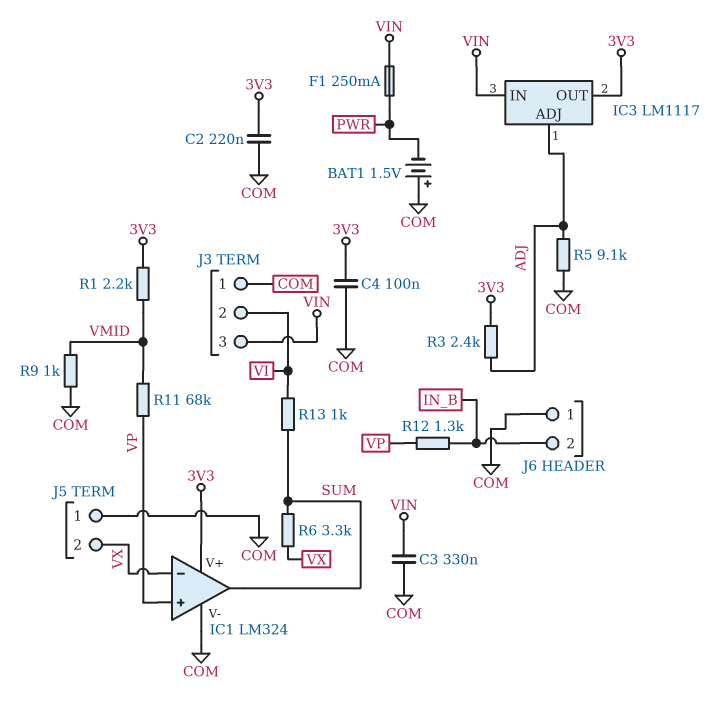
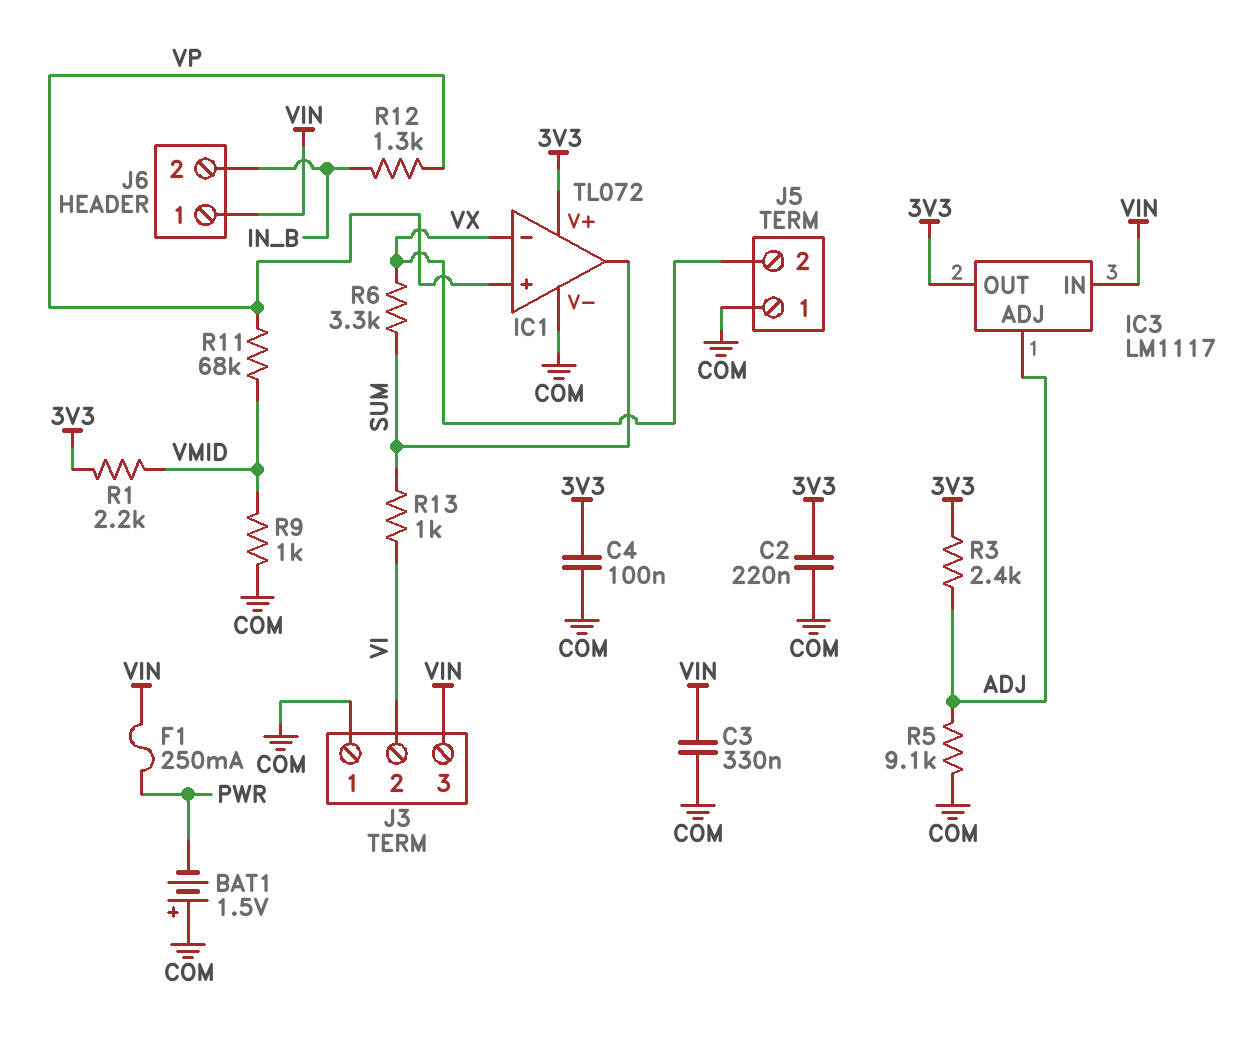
IC1: LM324 -> TL072
J6 pin 1: COM -> VIN

